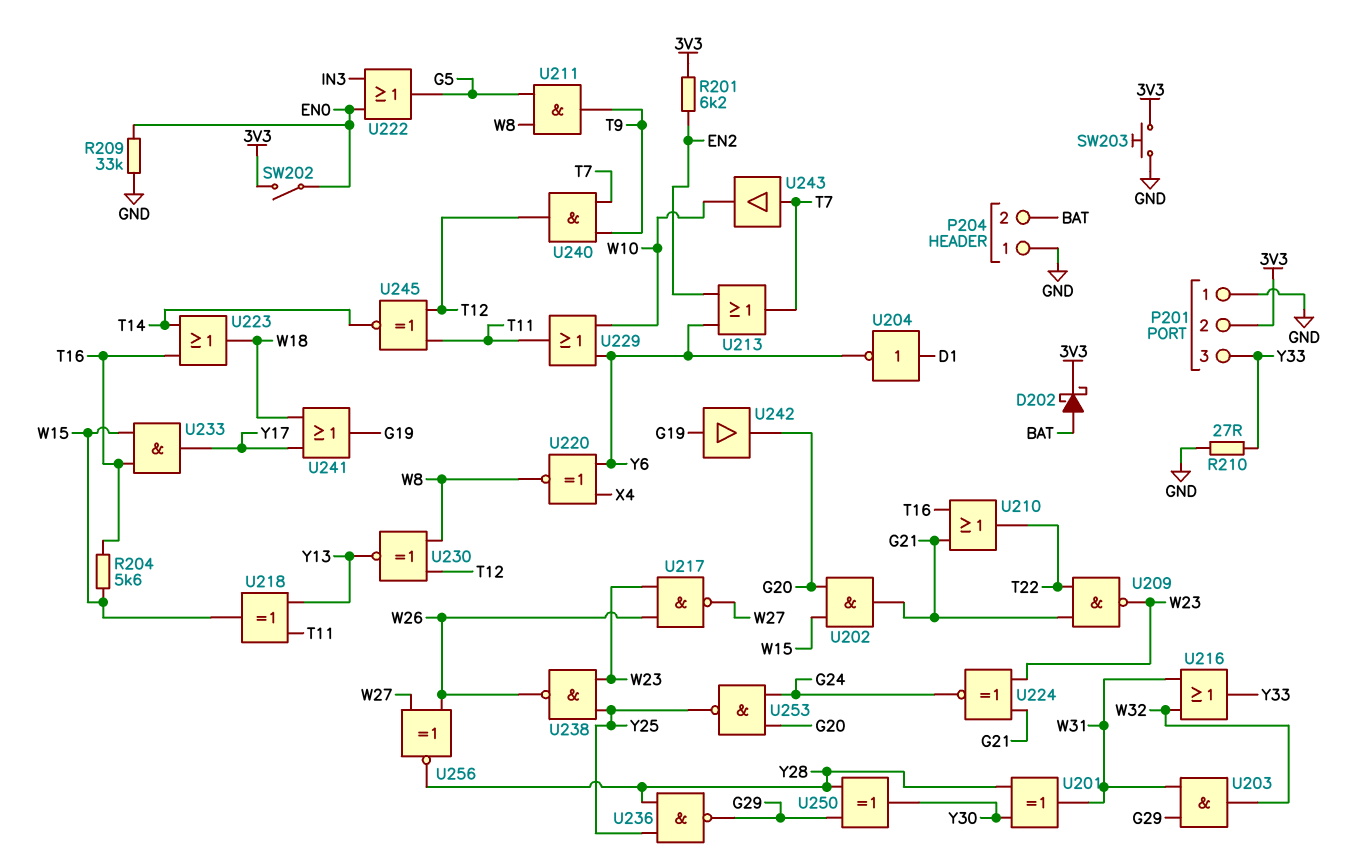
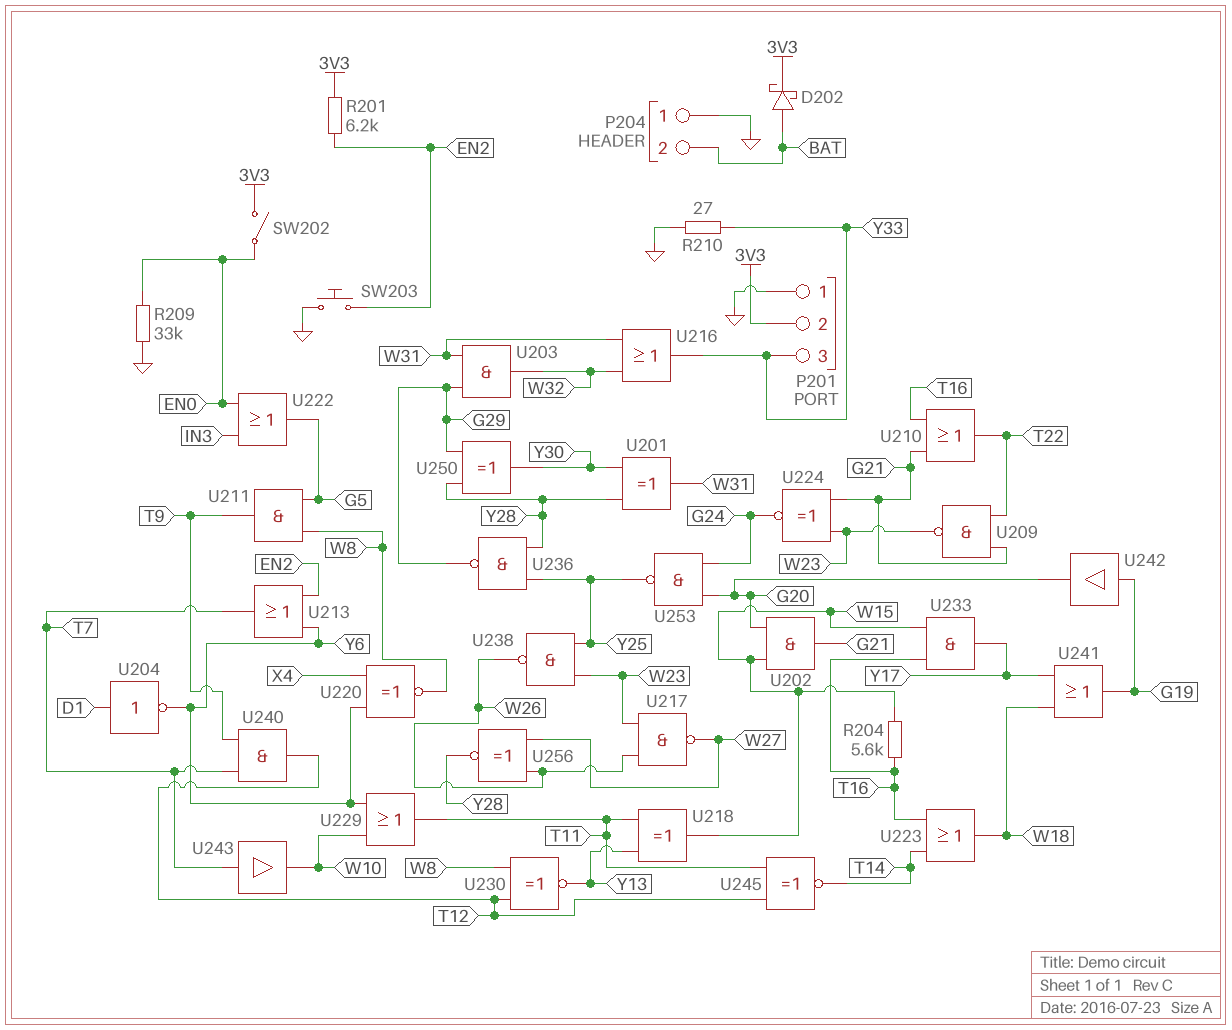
SW203: button (3V3, GND) -> button (EN2, GND)

